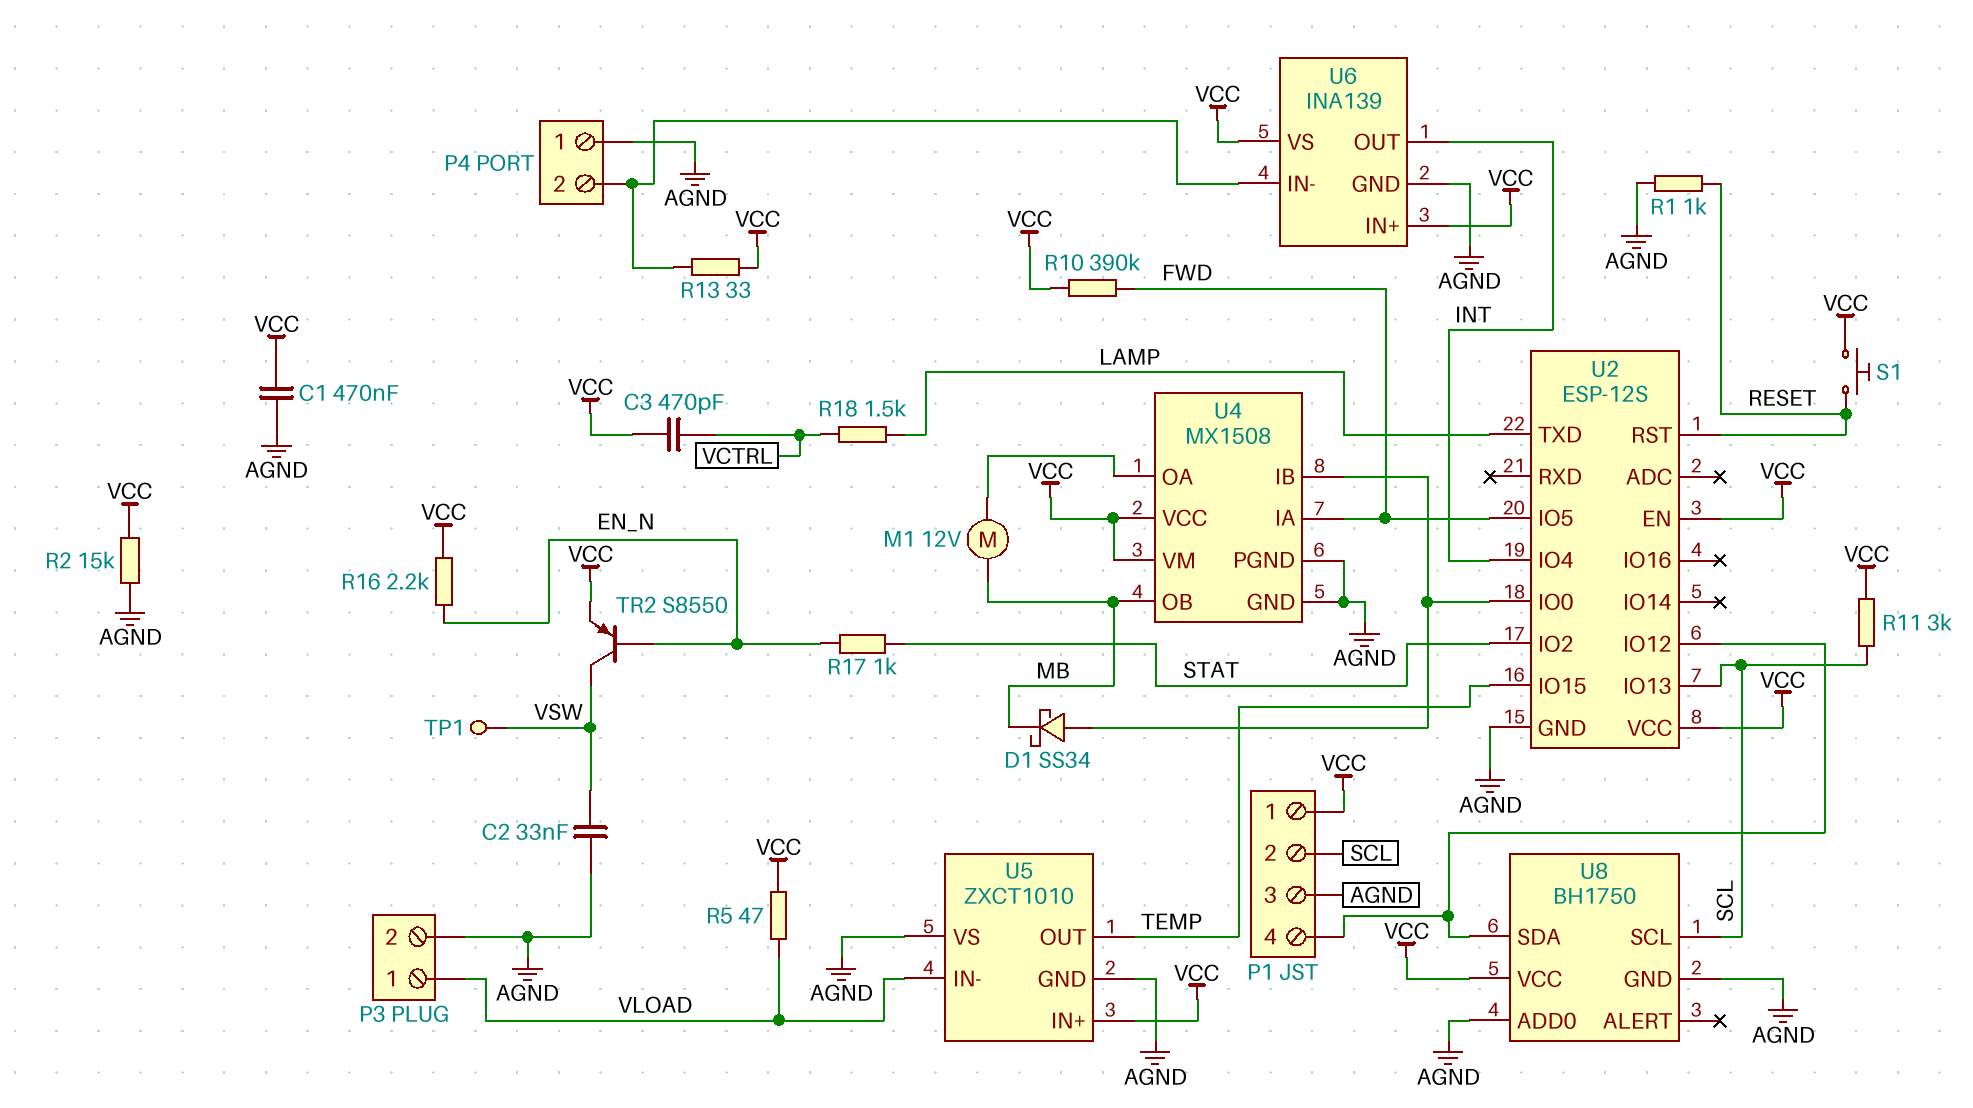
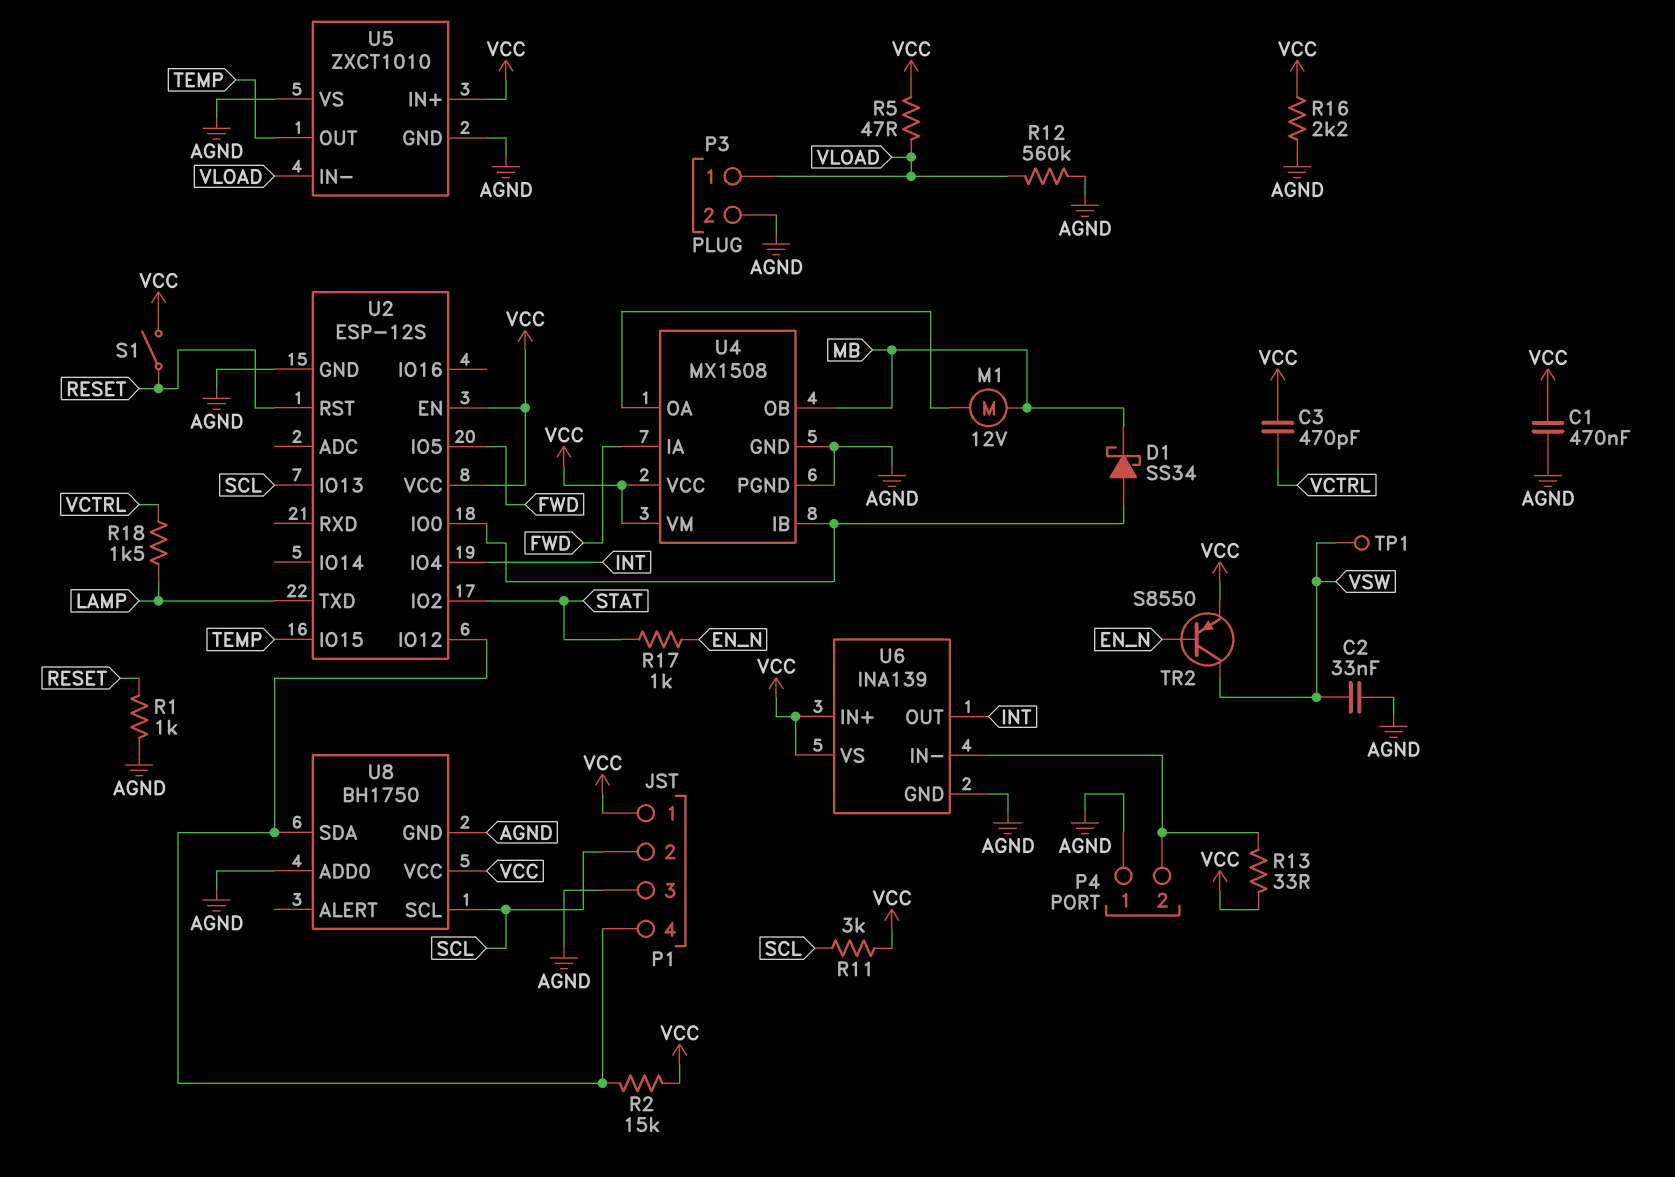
R2: 15k (AGND, VCC) -> 15k (P1/4, VCC)
R10: 390k (FWD, VCC) -> none
R12: none -> 560k (AGND, VLOAD)
R16: 2.2k (EN_N, VCC) -> 2.2k (AGND, VCC)
S1: button (RESET, VCC) -> switch (RESET, VCC)

